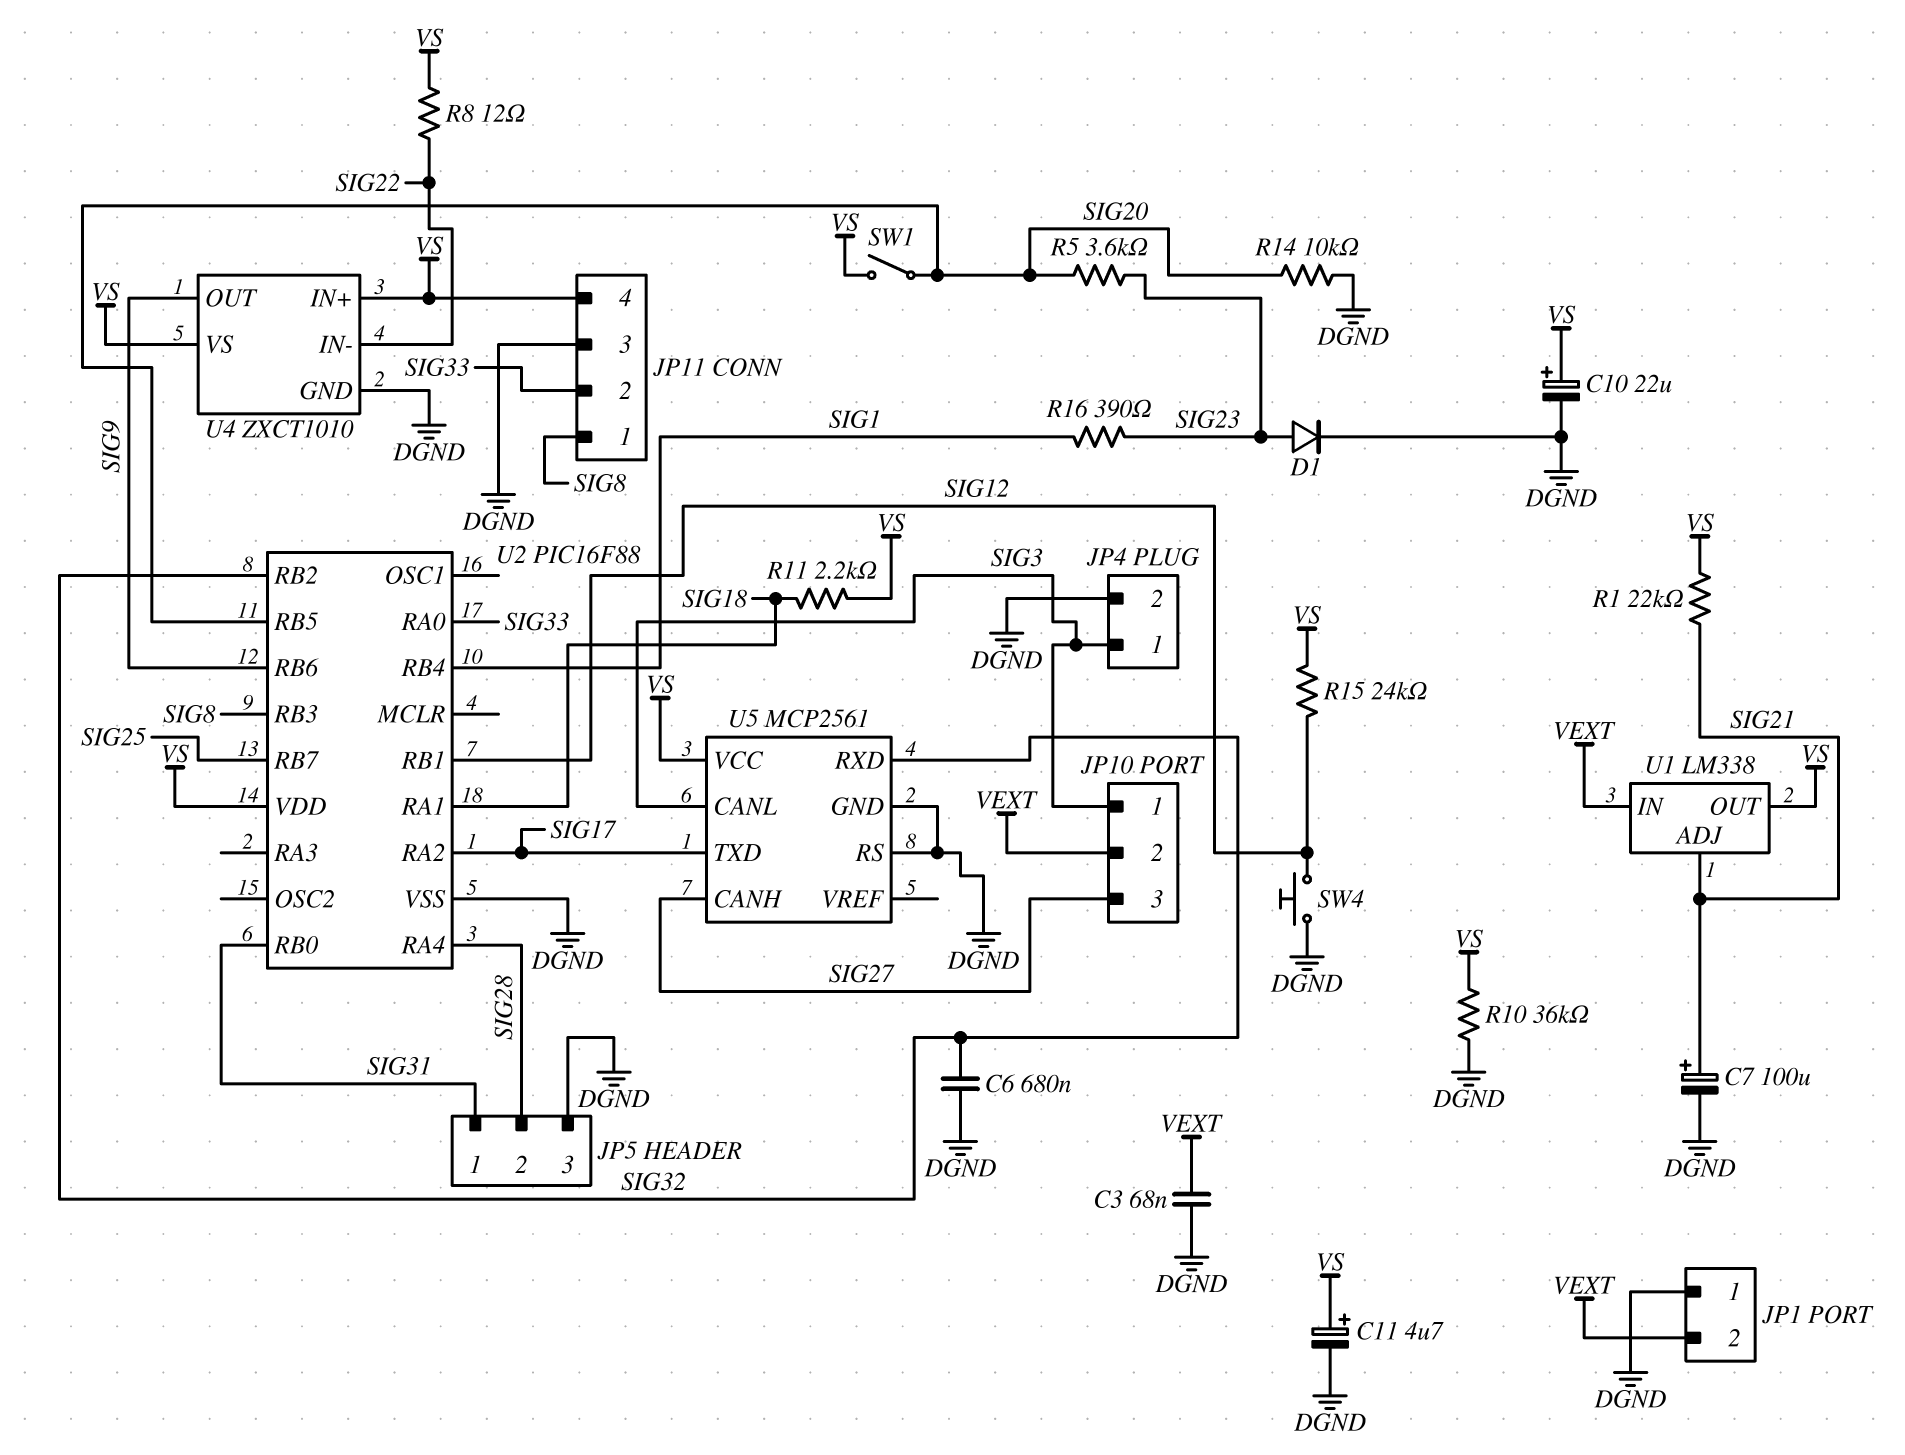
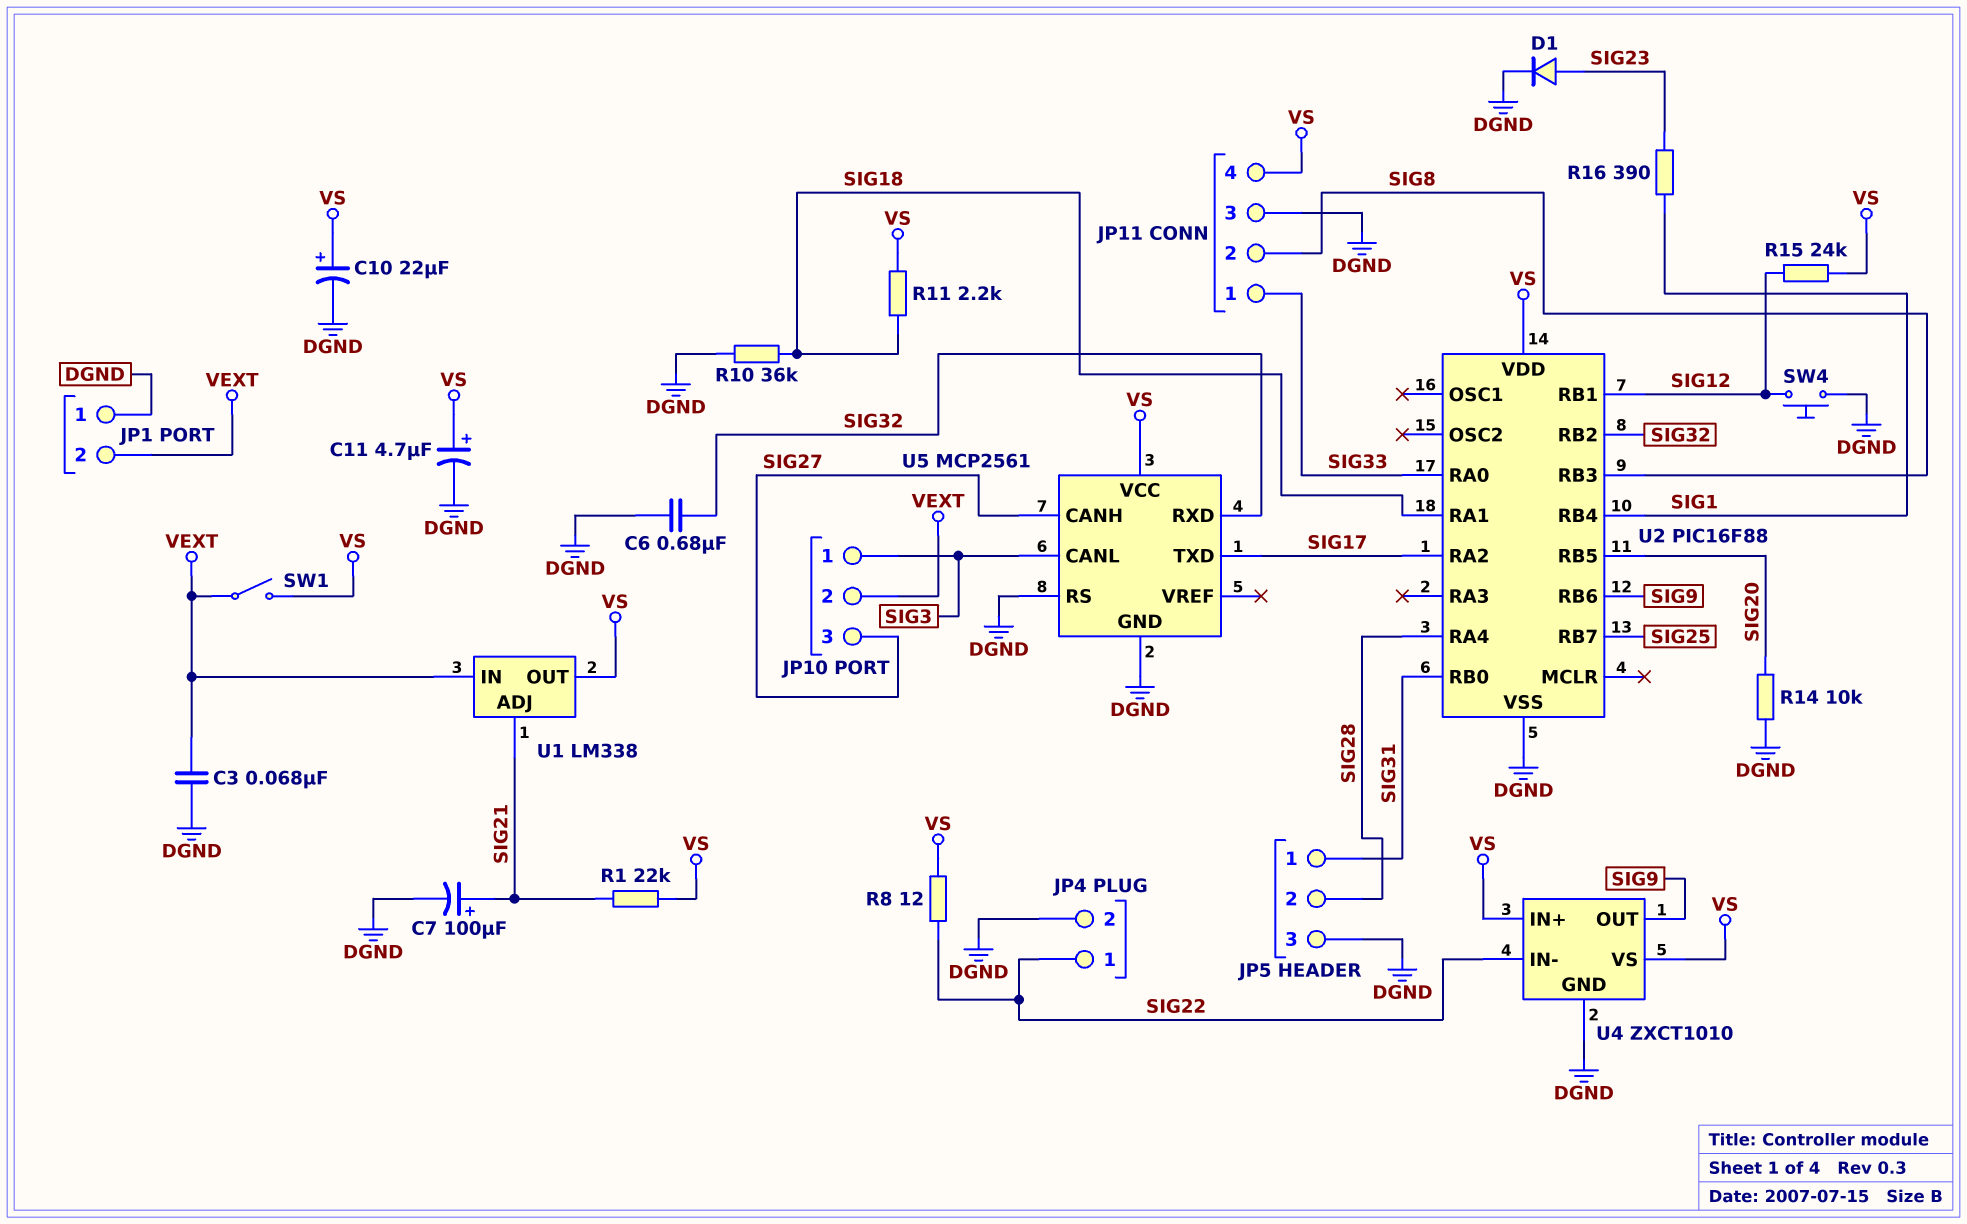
JP4 pin 1: SIG3 -> SIG22
JP11 pin 1: SIG8 -> SIG33
JP11 pin 2: SIG33 -> SIG8
R5: 3.6k (SIG20, SIG23) -> none
R10: 36k (DGND, VS) -> 36k (DGND, SIG18)
SW1: switch (SIG20, VS) -> switch (VEXT, VS)

